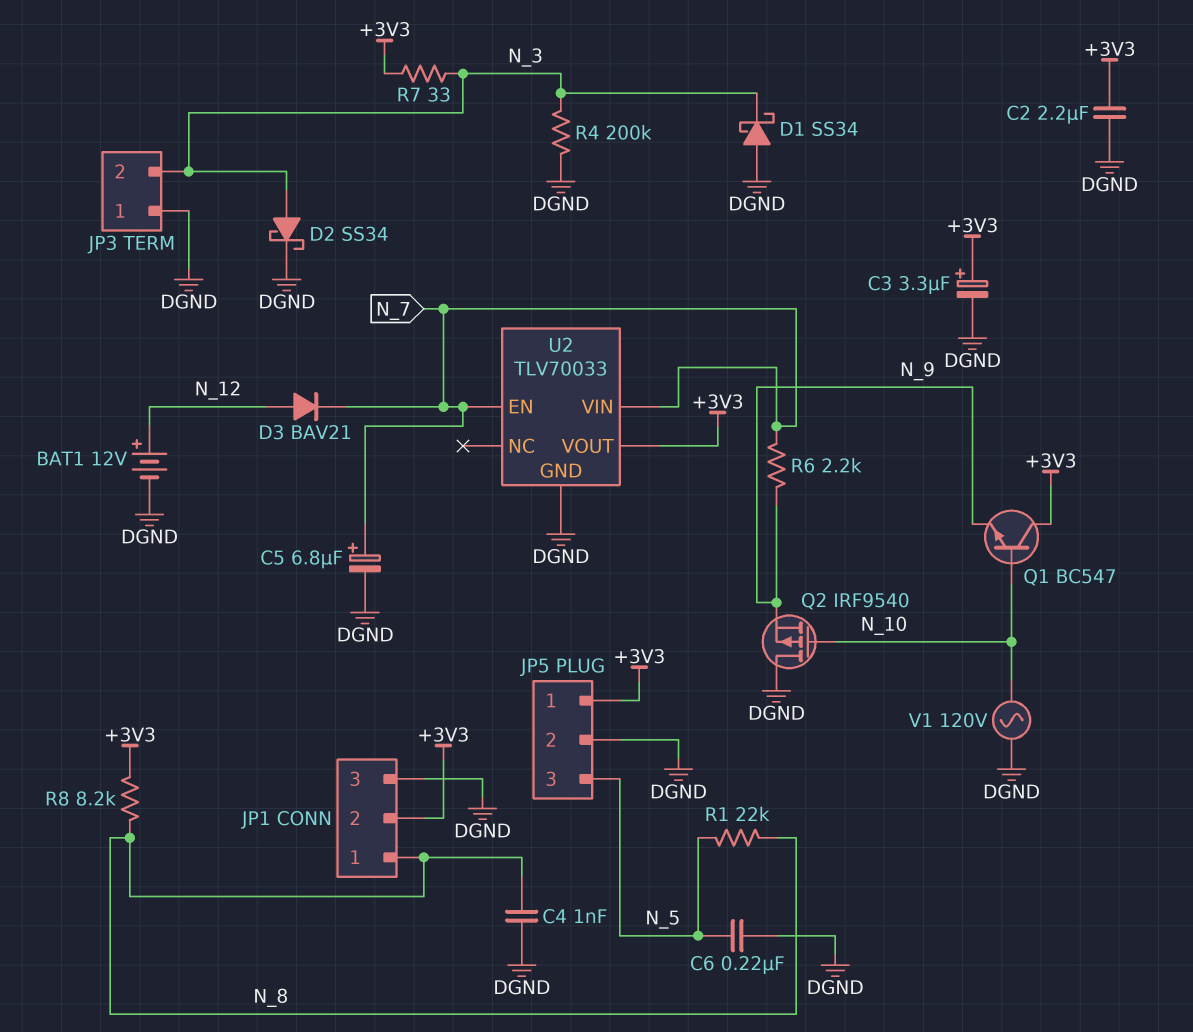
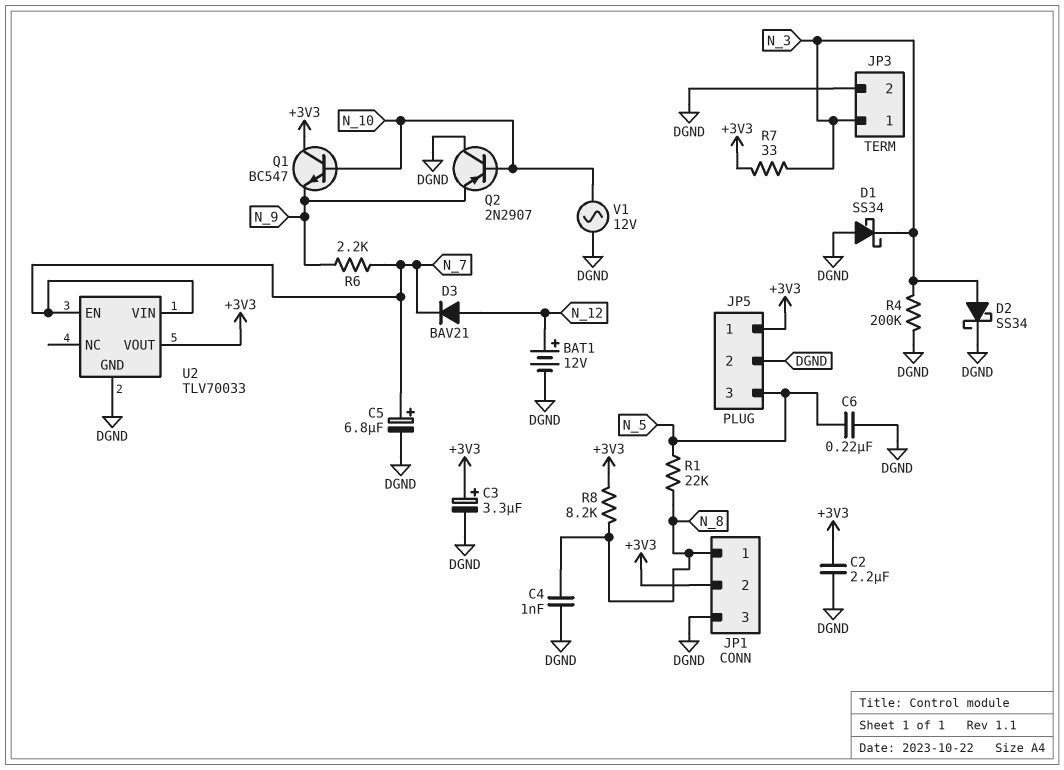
JP3 pin 1: DGND -> N_3
JP3 pin 2: N_3 -> DGND
Q2: PMOS IRF9540 (G N_10, D DGND, S N_9) -> PNP 2N2907 (B N_10, C DGND, E N_9)
V1: AC 120V (DGND, N_10) -> AC 12V (DGND, N_10)

